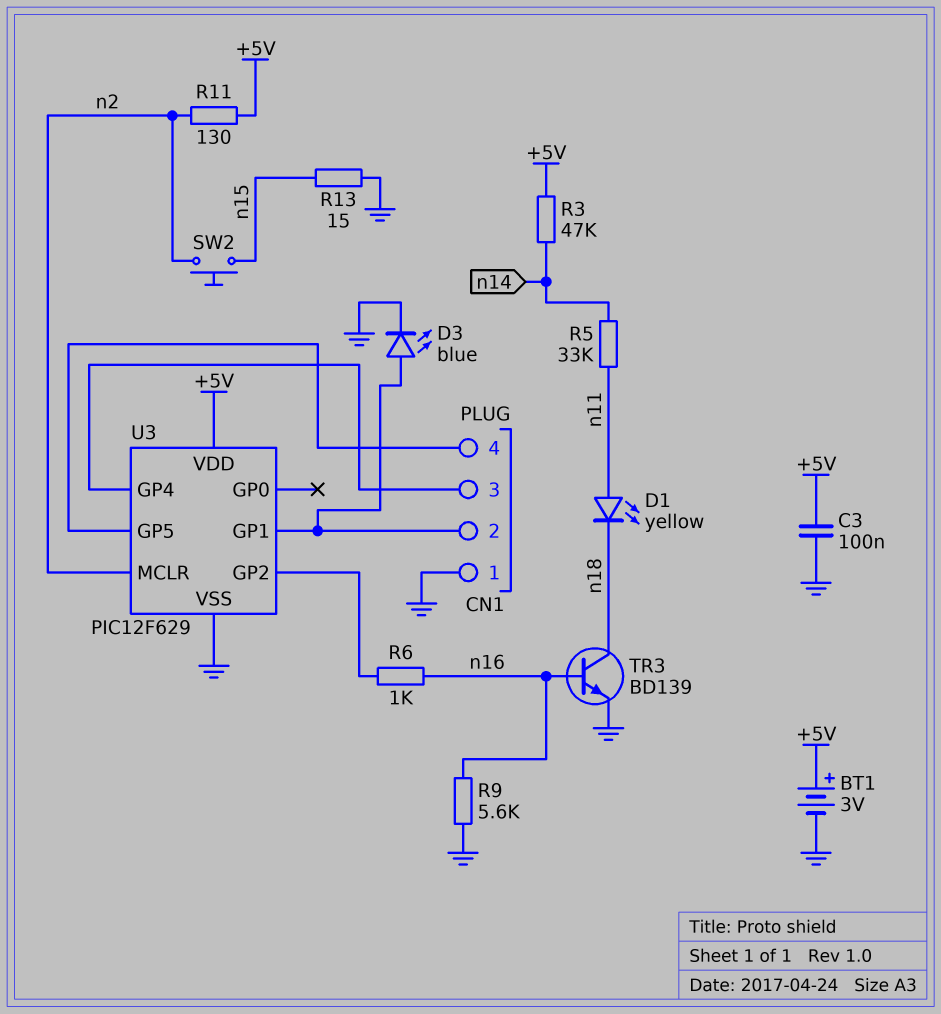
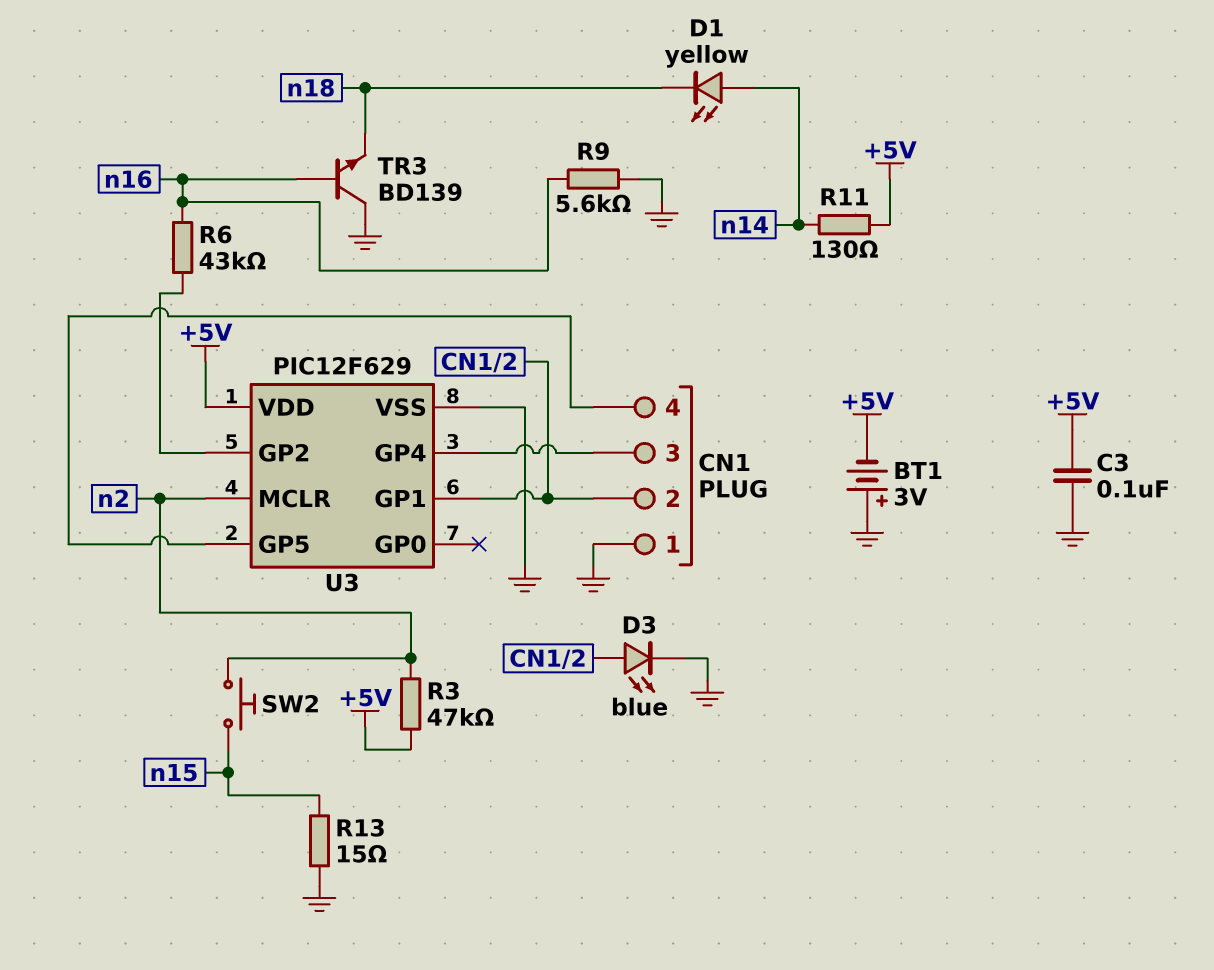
BT1: 3V (plus +5V, minus GND) -> 3V (plus GND, minus +5V)
D1: LED yellow (A n11, K n18) -> LED yellow (A n14, K n18)
R3: 47k (+5V, n14) -> 47k (+5V, n2)
R5: 33k (n11, n14) -> none
R6: 1k (U3/GP2, n16) -> 43k (U3/GP2, n16)
R11: 130 (+5V, n2) -> 130 (+5V, n14)
TR3: NPN BD139 (B n16, C n18, E GND) -> NPN BD139 (B n16, C GND, E n18)

